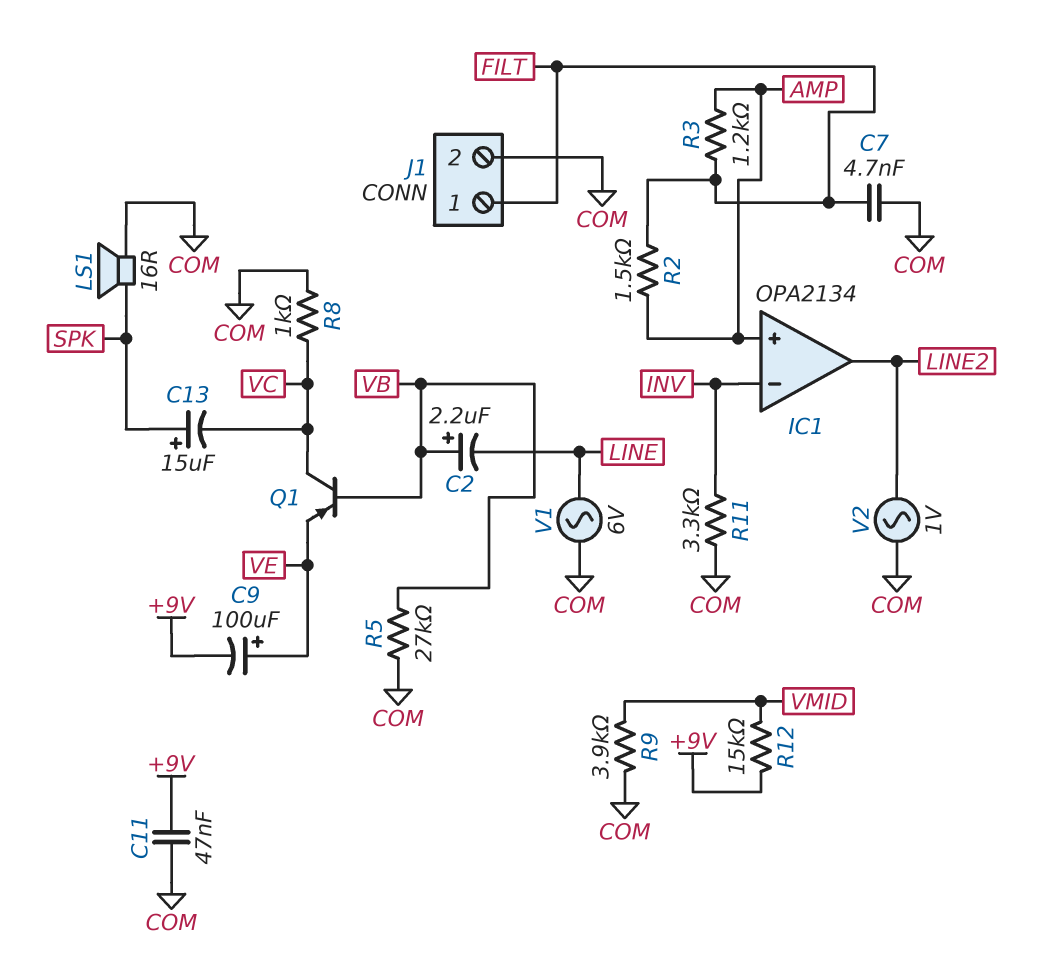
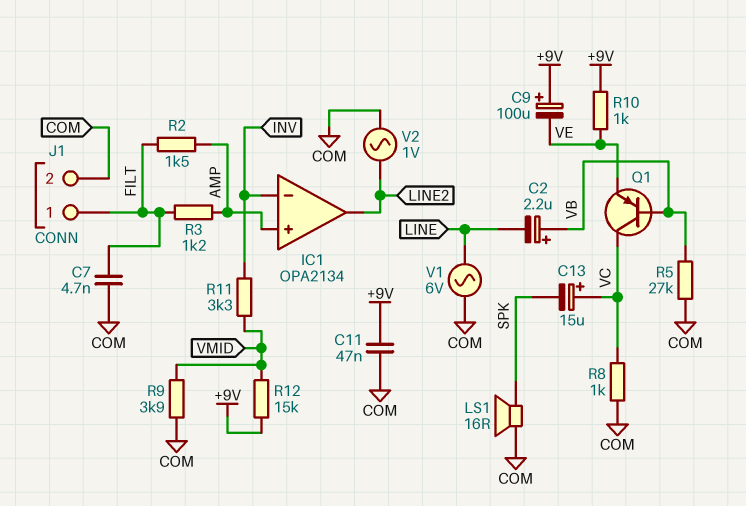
C9: 100uF (plus VE, minus +9V) -> 100uF (plus +9V, minus VE)
C13: 15uF (plus SPK, minus VC) -> 15uF (plus VC, minus SPK)
R10: none -> 1k (+9V, VE)
R11: 3.3k (COM, INV) -> 3.3k (INV, VMID)

